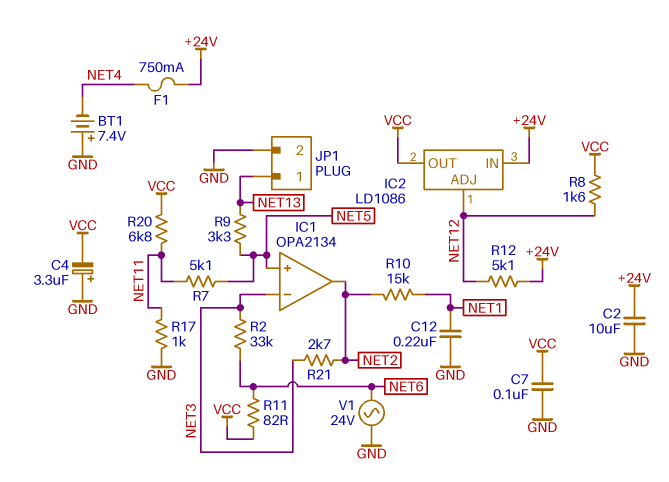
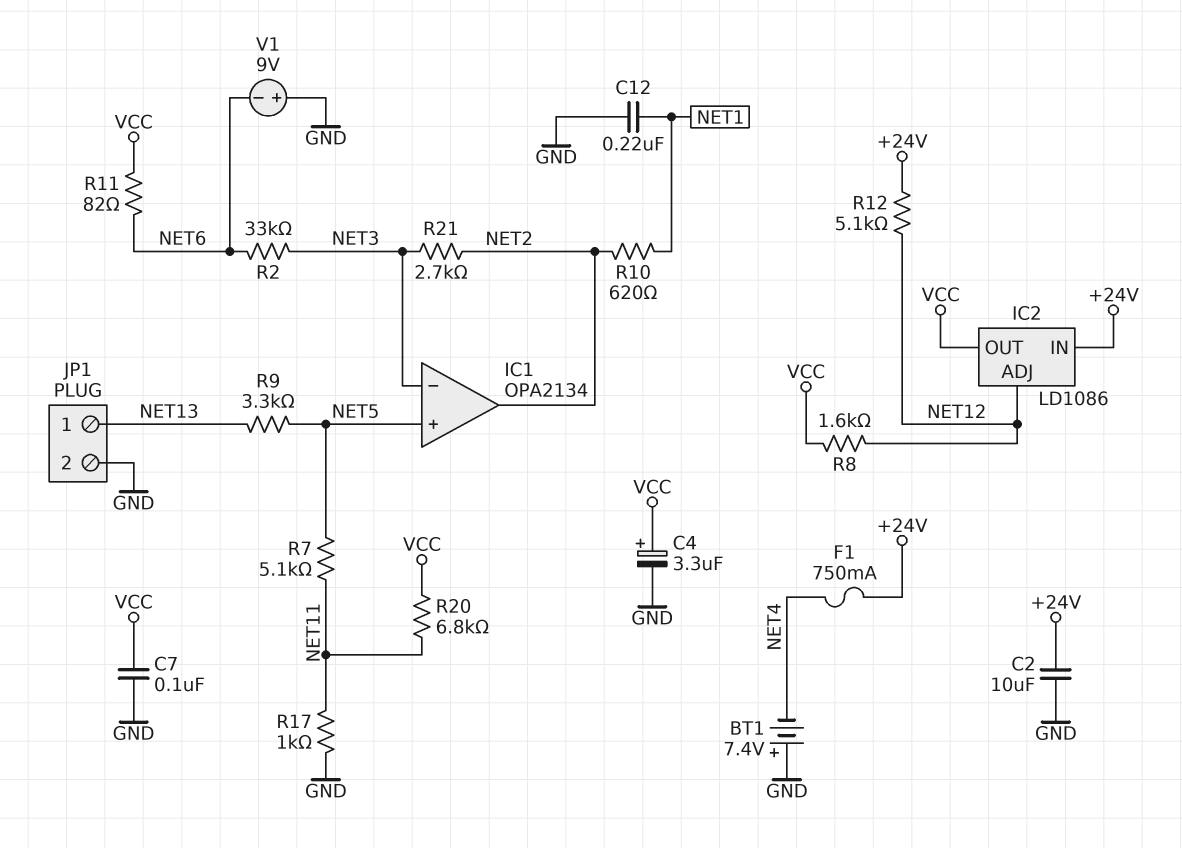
C4: 3.3uF (plus GND, minus VCC) -> 3.3uF (plus VCC, minus GND)
R10: 15k (NET1, NET2) -> 620 (NET1, NET2)
V1: AC 24V (GND, NET6) -> 9V (plus GND, minus NET6)

